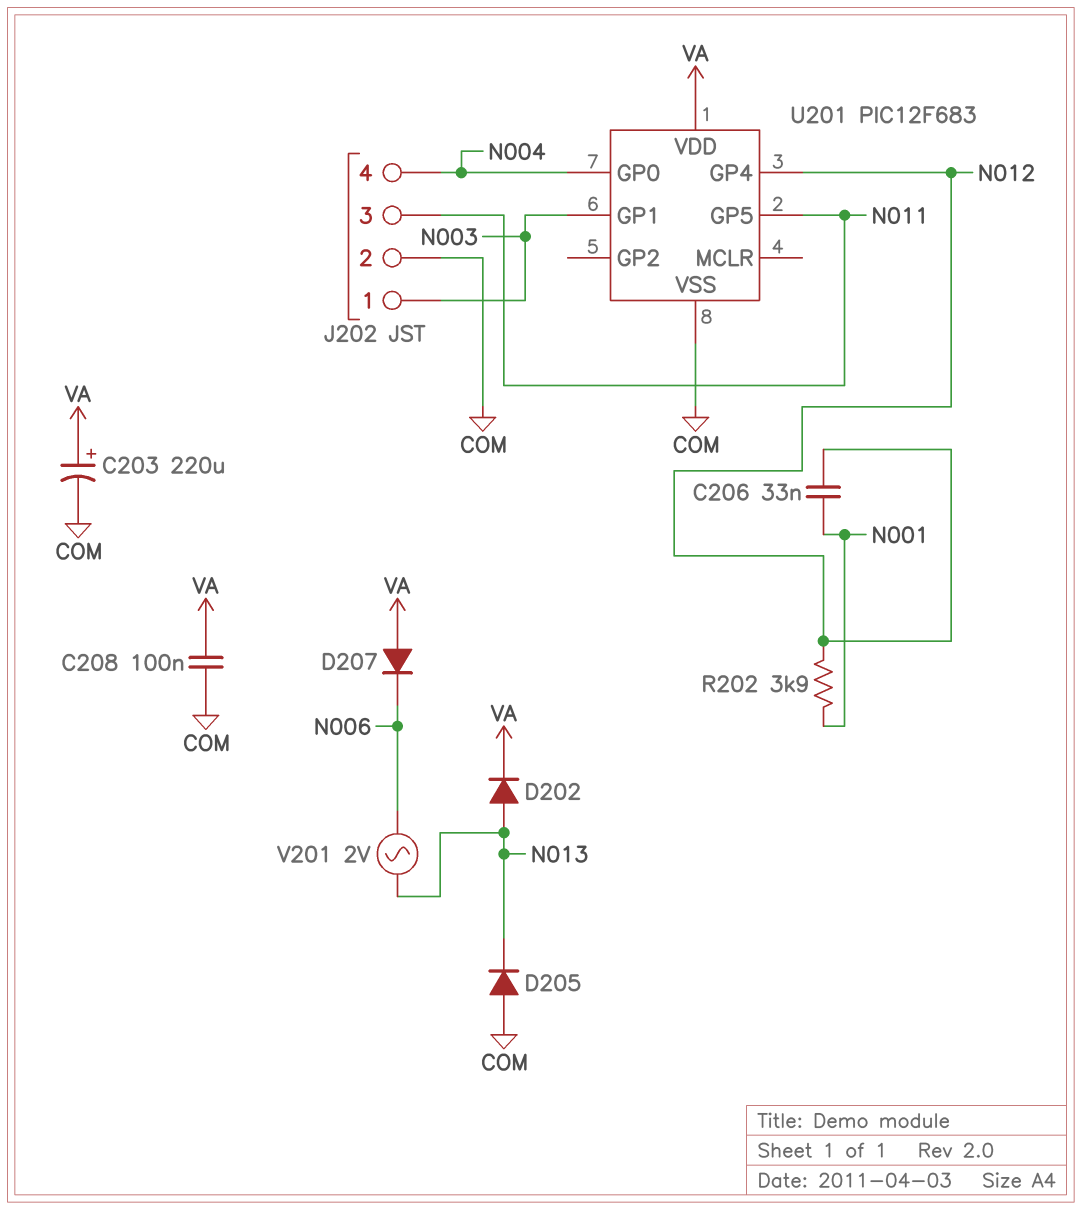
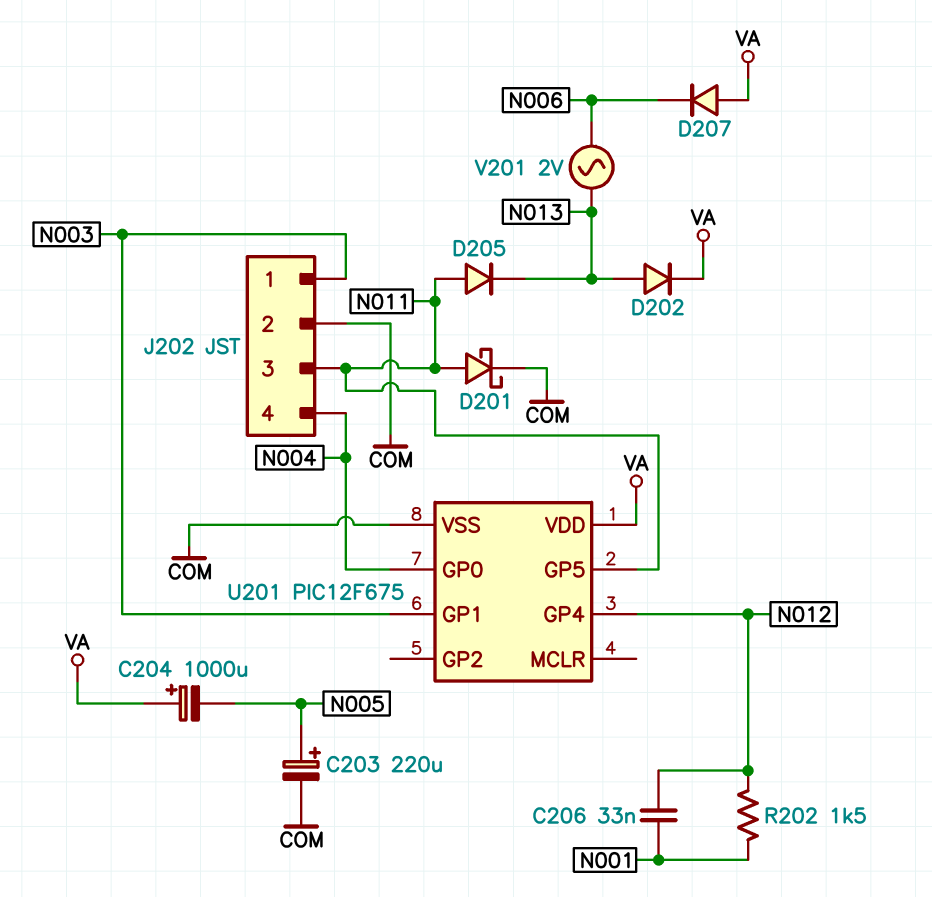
C203: 220uF (plus VA, minus COM) -> 220uF (plus N005, minus COM)
C204: none -> 1000uF (plus VA, minus N005)
C208: 100nF (COM, VA) -> none
D201: none -> schottky (A N011, K COM)
D205: diode (A COM, K N013) -> diode (A N011, K N013)
R202: 3.9k (N001, N012) -> 1.5k (N001, N012)
U201: PIC12F683 -> PIC12F675

